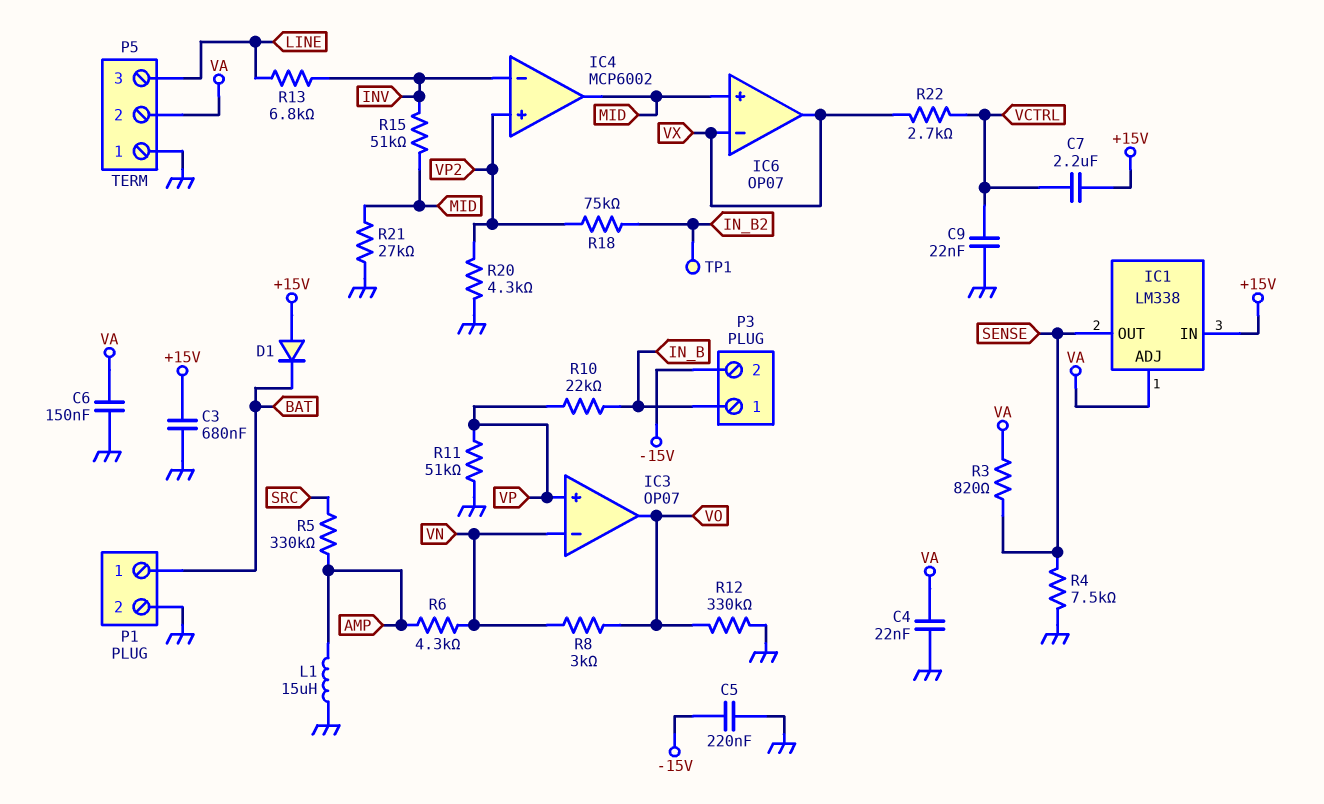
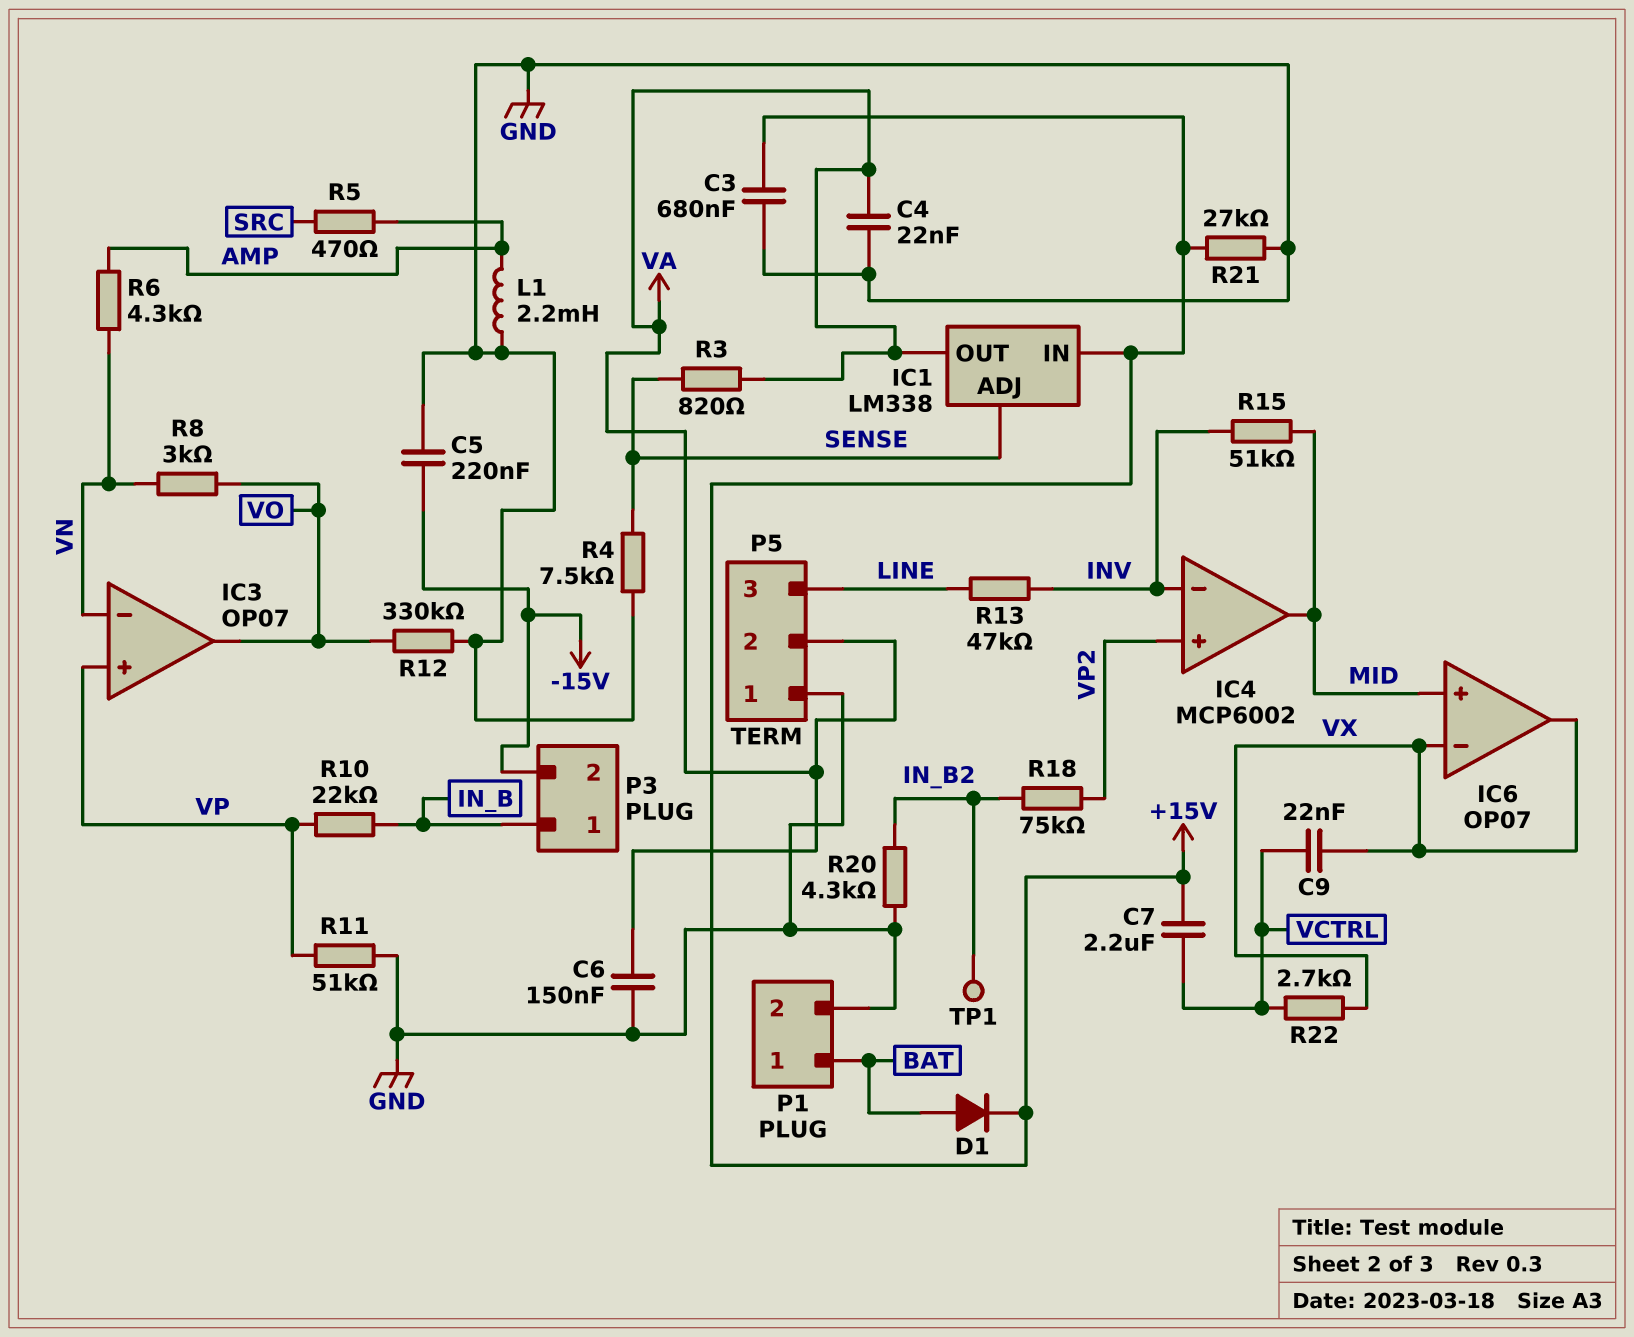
C9: 22nF (GND, VCTRL) -> 22nF (VCTRL, VX)
D1: diode (A +15V, K BAT) -> diode (A BAT, K +15V)
IC1 pin ADJ: VA -> SENSE
IC1 pin OUT: SENSE -> VA
L1: 15uH (AMP, GND) -> 2.2mH (AMP, GND)
R5: 330k (AMP, SRC) -> 470 (AMP, SRC)
R13: 6.8k (INV, LINE) -> 47k (INV, LINE)
R20: 4.3k (GND, VP2) -> 4.3k (GND, IN_B2)
R21: 27k (GND, MID) -> 27k (+15V, GND)

